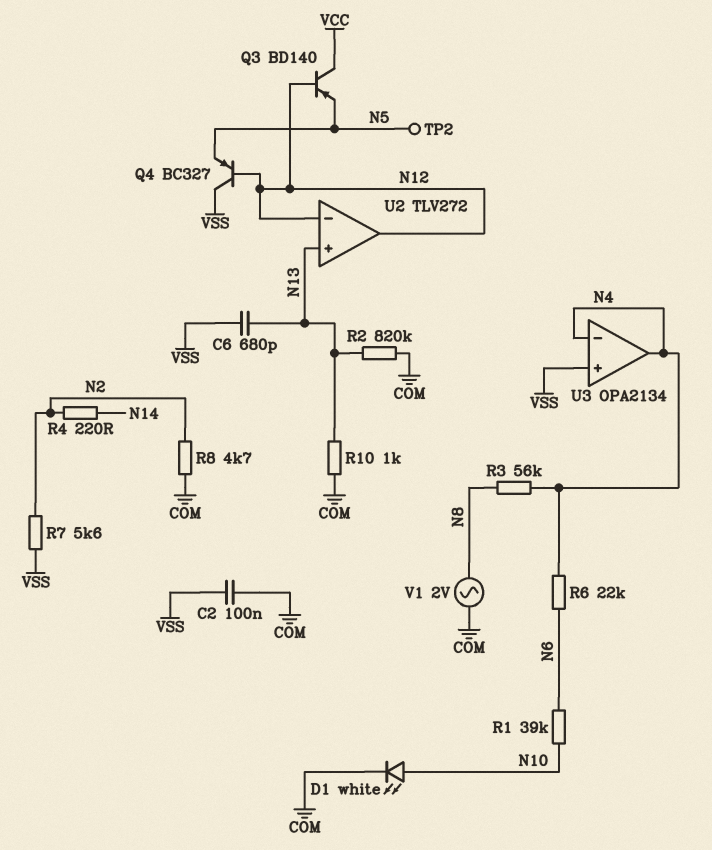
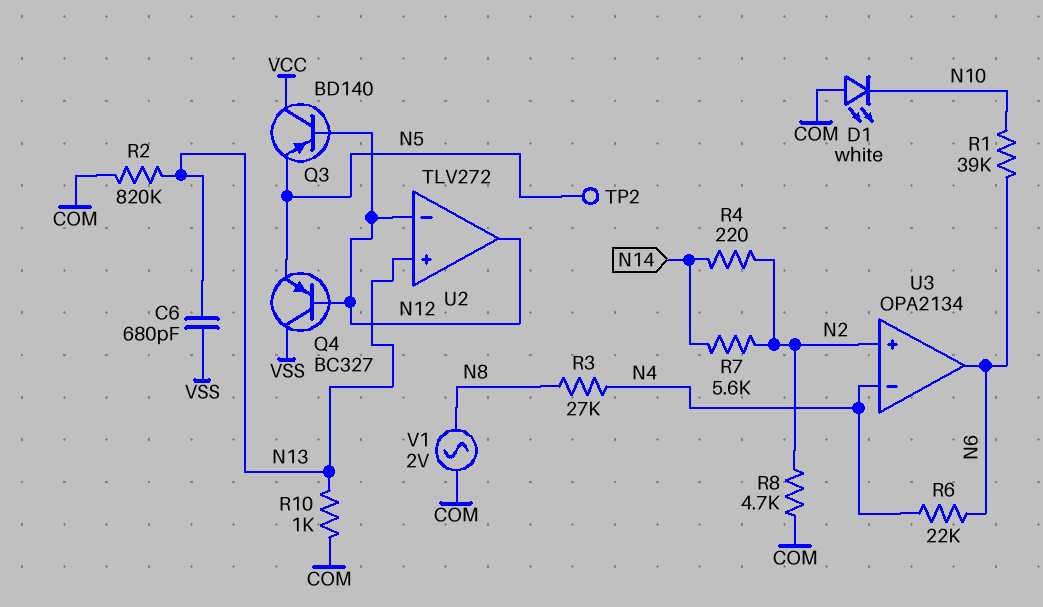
C2: 100nF (COM, VSS) -> none
D1: LED white (A N10, K COM) -> LED white (A COM, K N10)
R3: 56k (N4, N8) -> 27k (N4, N8)
R7: 5.6k (N2, VSS) -> 5.6k (N2, N14)
U3 pin in+: VSS -> N2
U3 pin out: N4 -> N6

